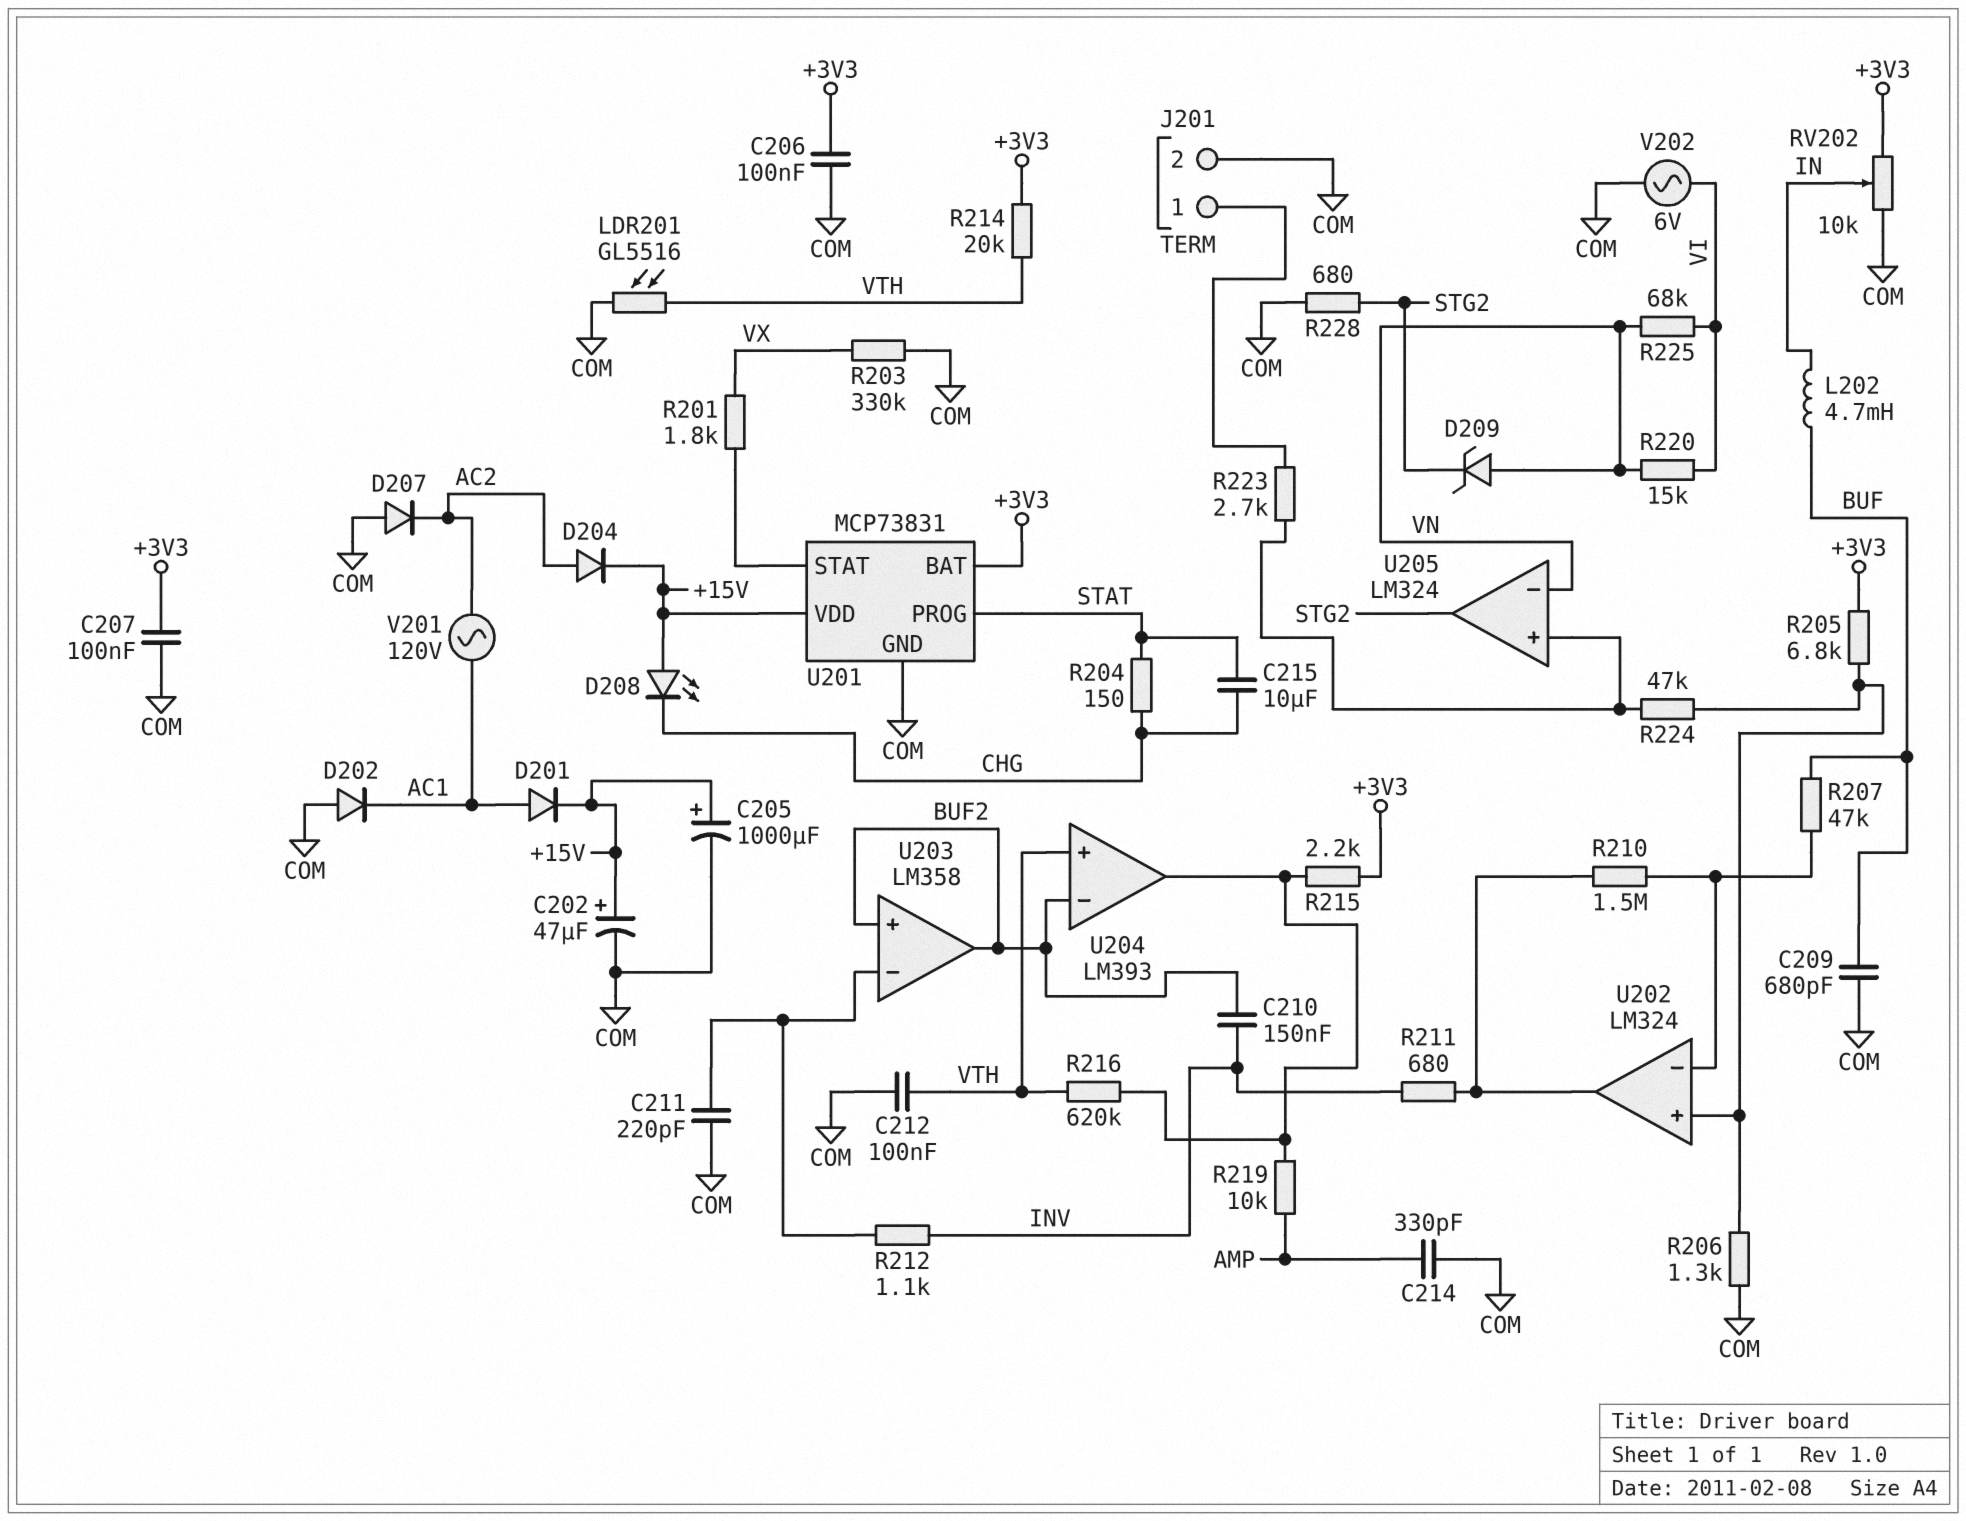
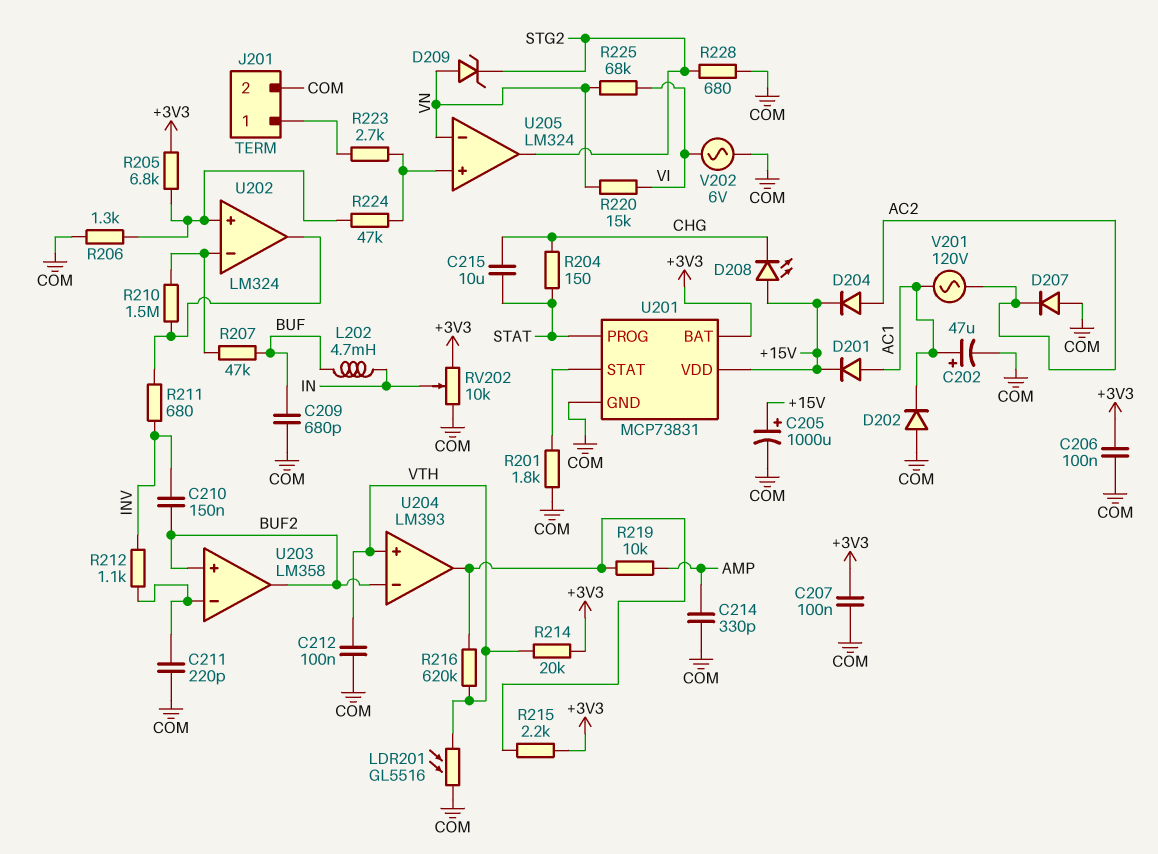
C202: 47uF (plus +15V, minus COM) -> 47uF (plus AC1, minus COM)
R201: 1.8k (U201/STAT, VX) -> 1.8k (COM, U201/STAT)
R203: 330k (COM, VX) -> none

